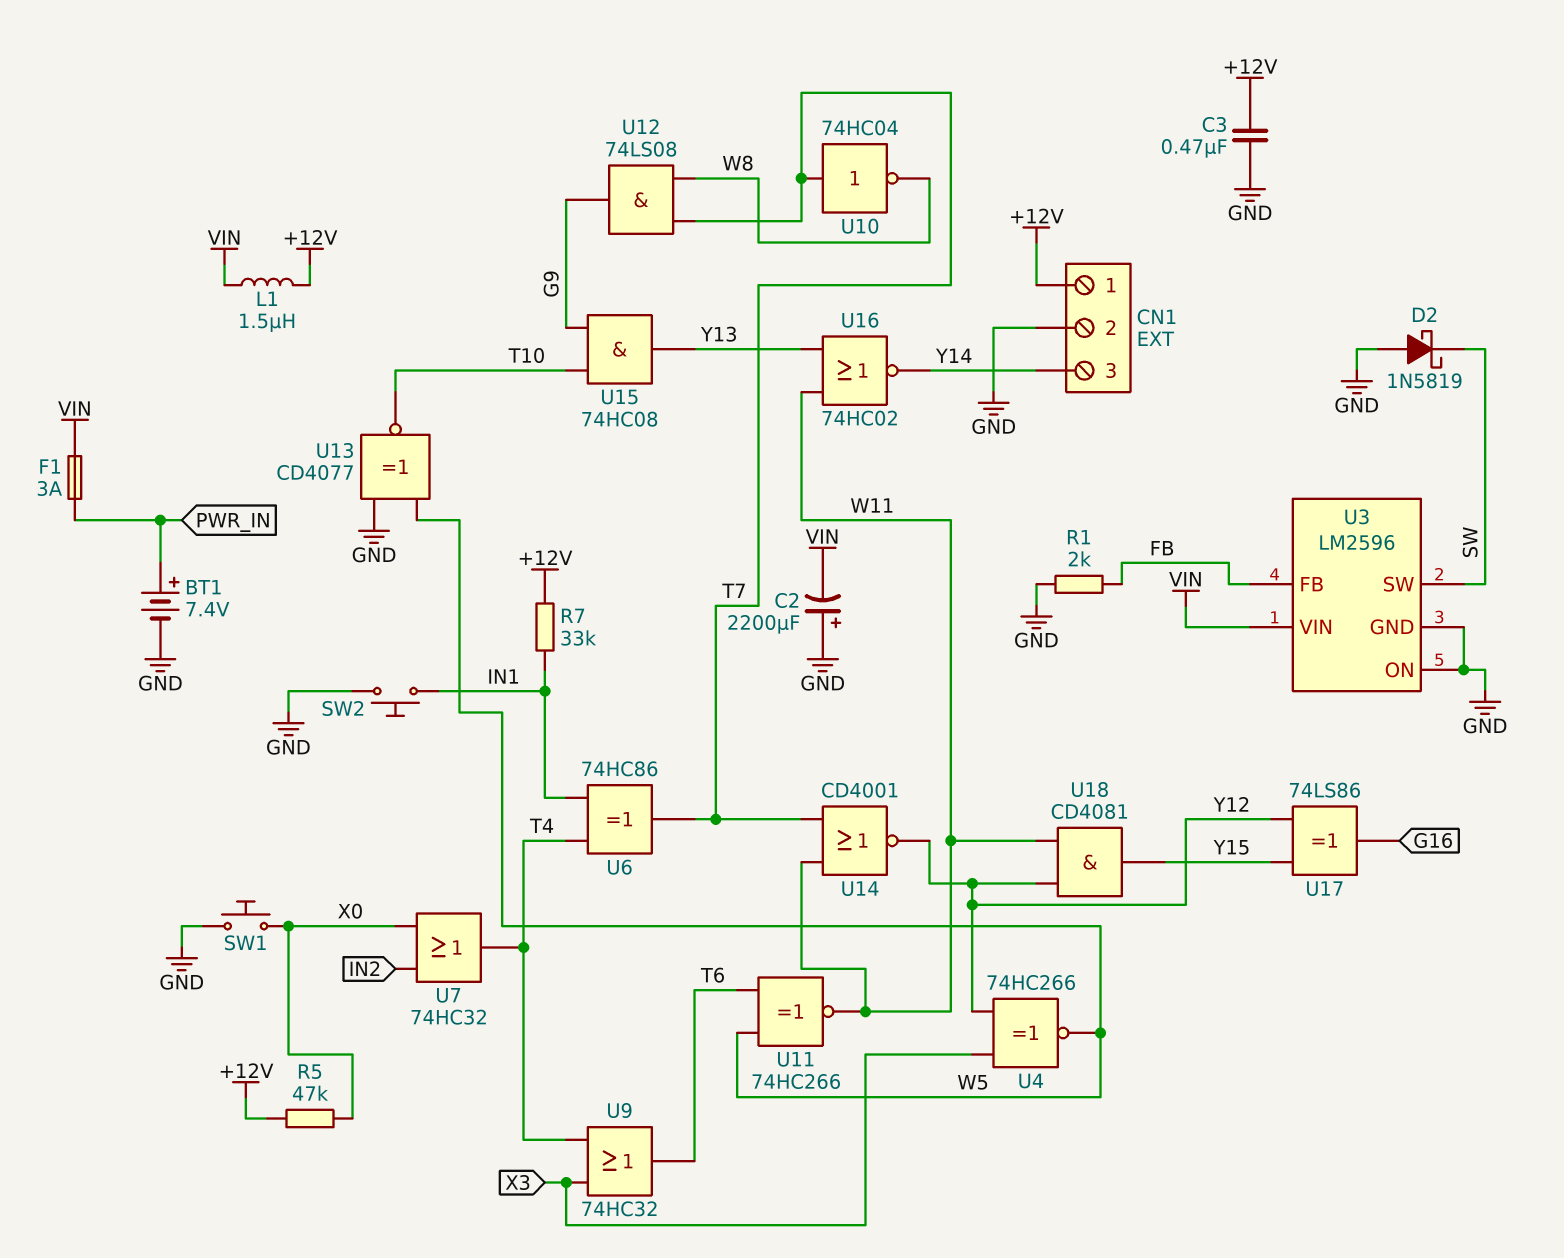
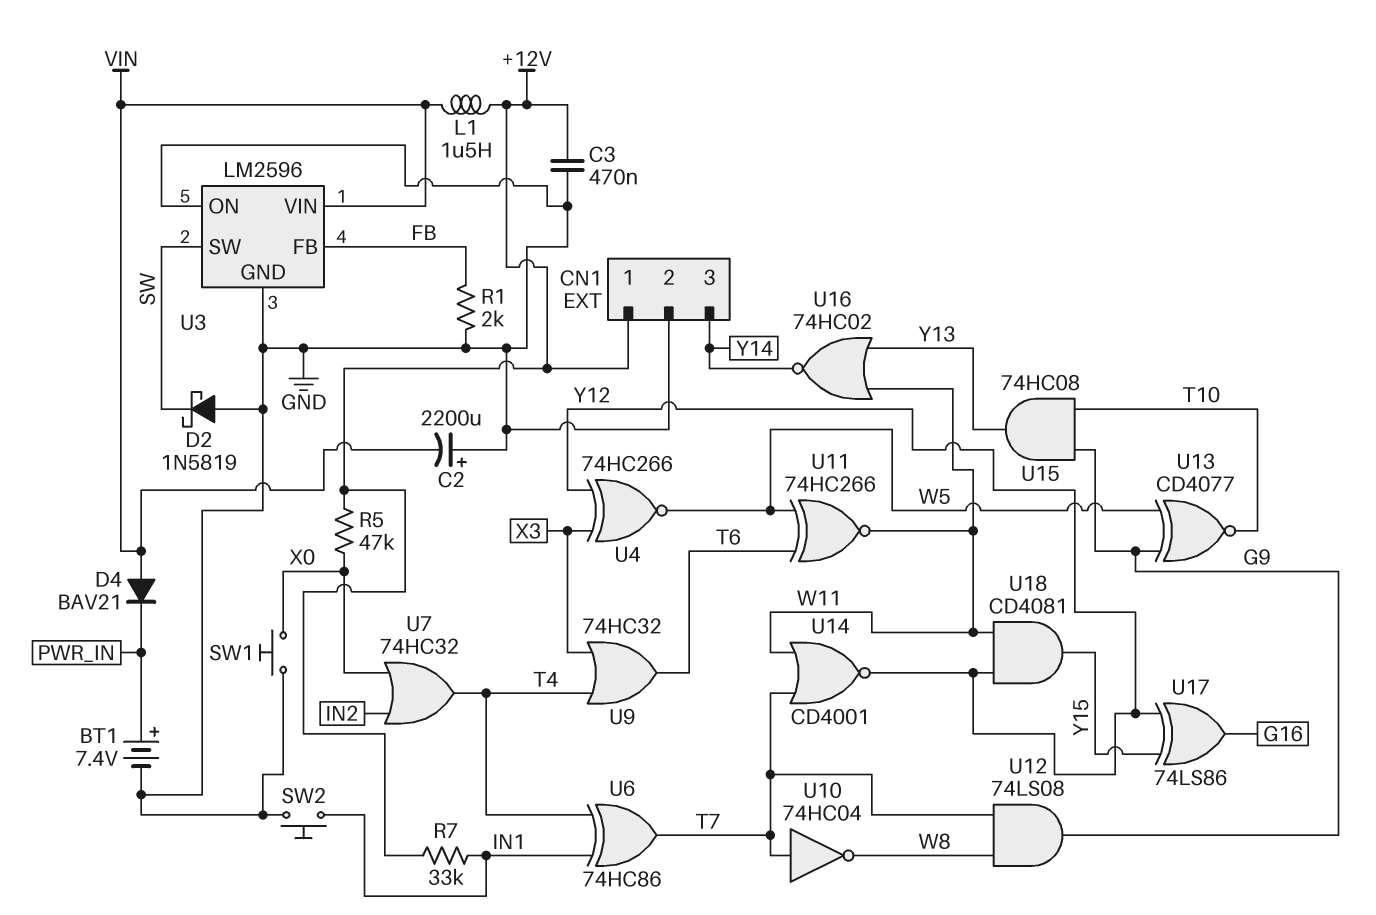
D4: none -> diode BAV21 (A VIN, K PWR_IN)
F1: 3A (PWR_IN, VIN) -> none
U13: XNOR CD4077 (in GND, in W5, out T10) -> XNOR CD4077 (in G9, in W5, out T10)

